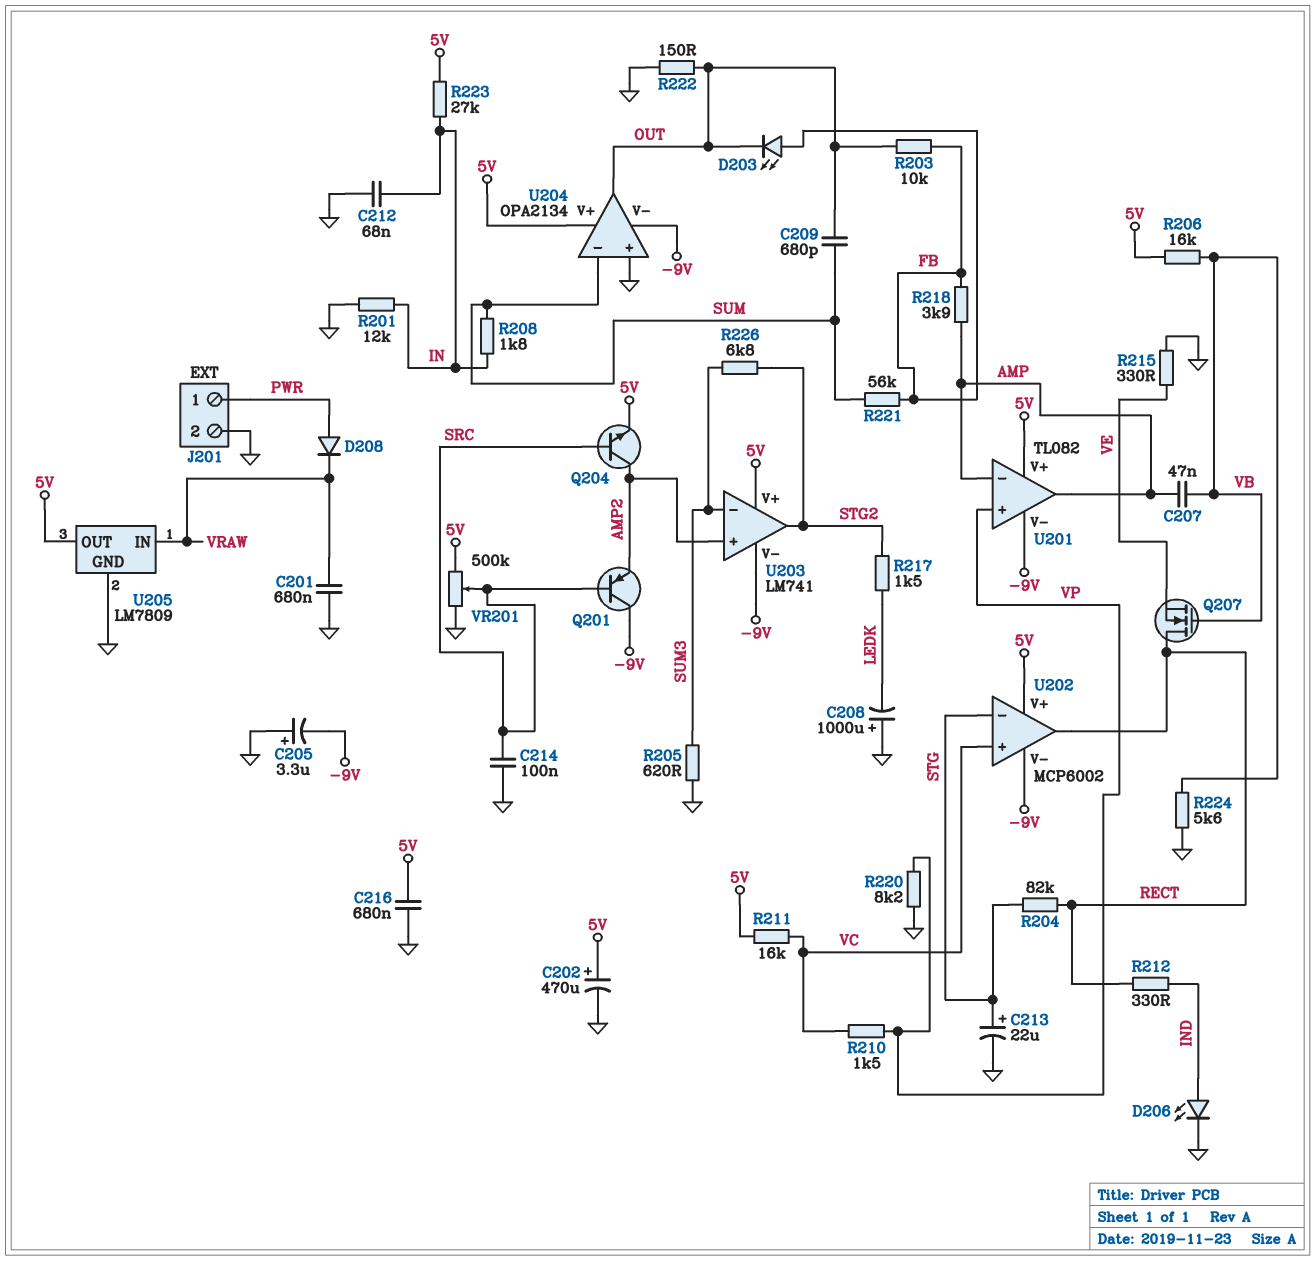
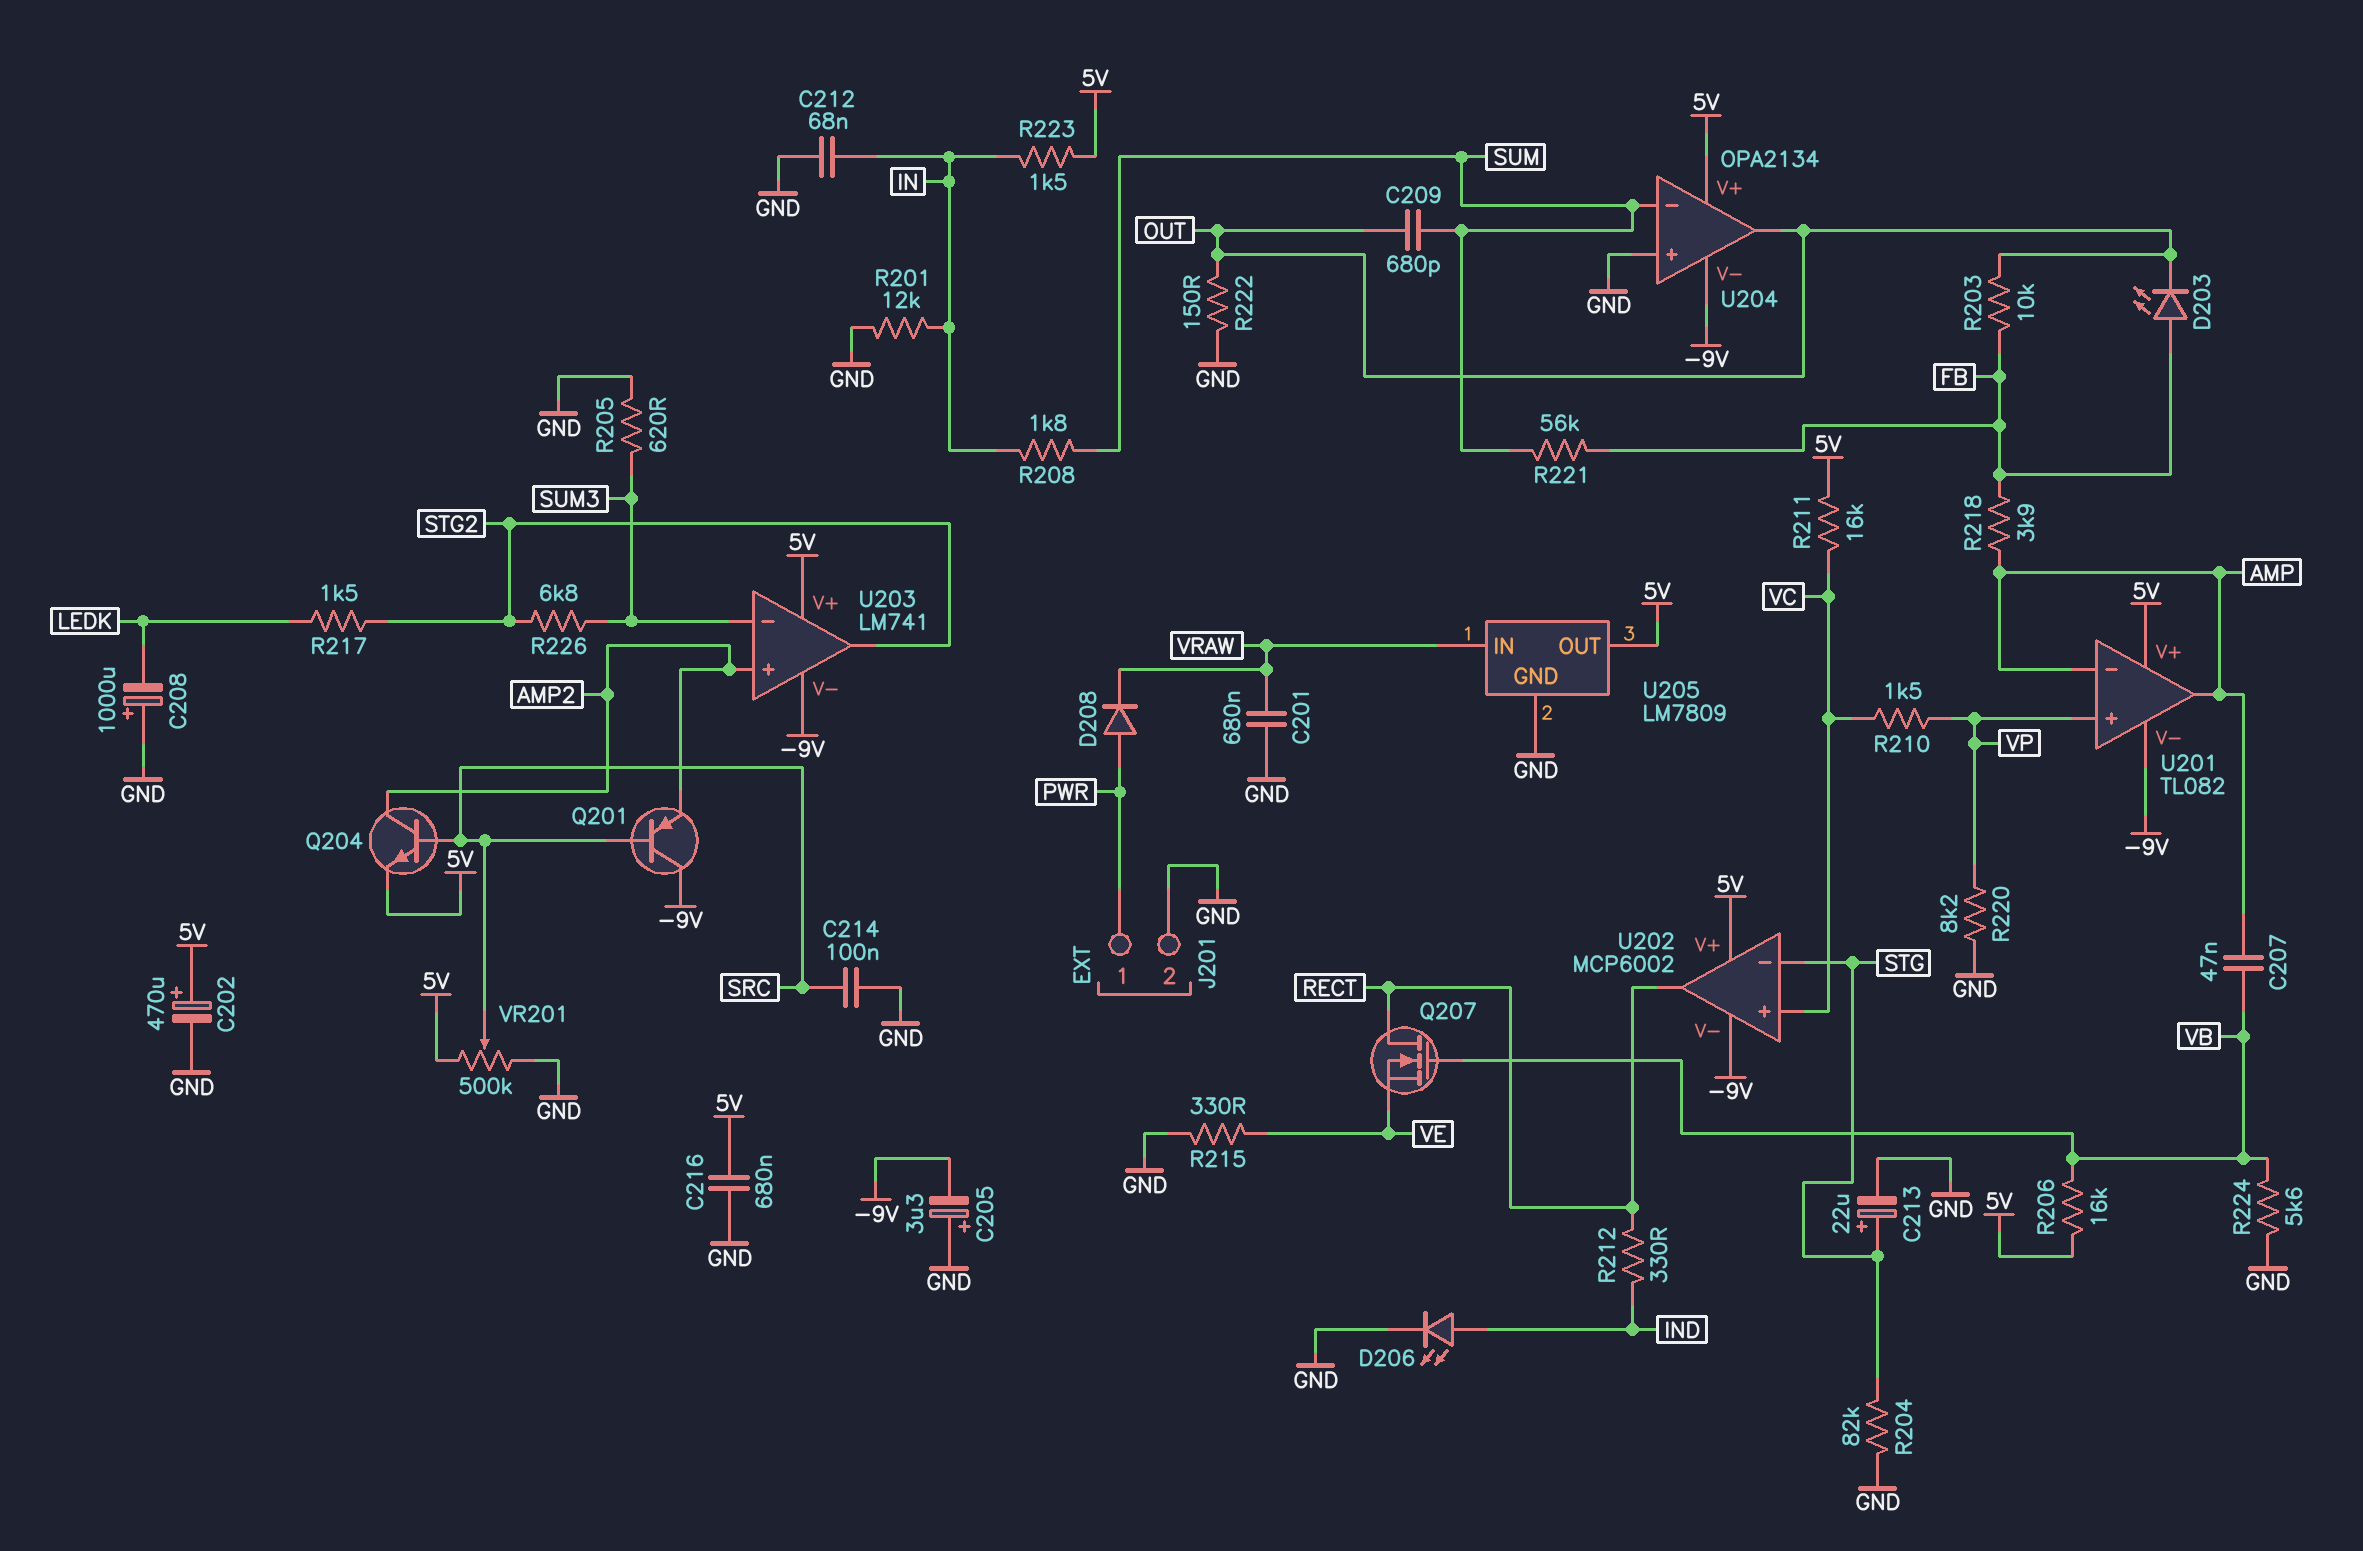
R204: 82k (RECT, STG) -> 82k (GND, STG)
R223: 27k (5V, IN) -> 1.5k (5V, IN)

